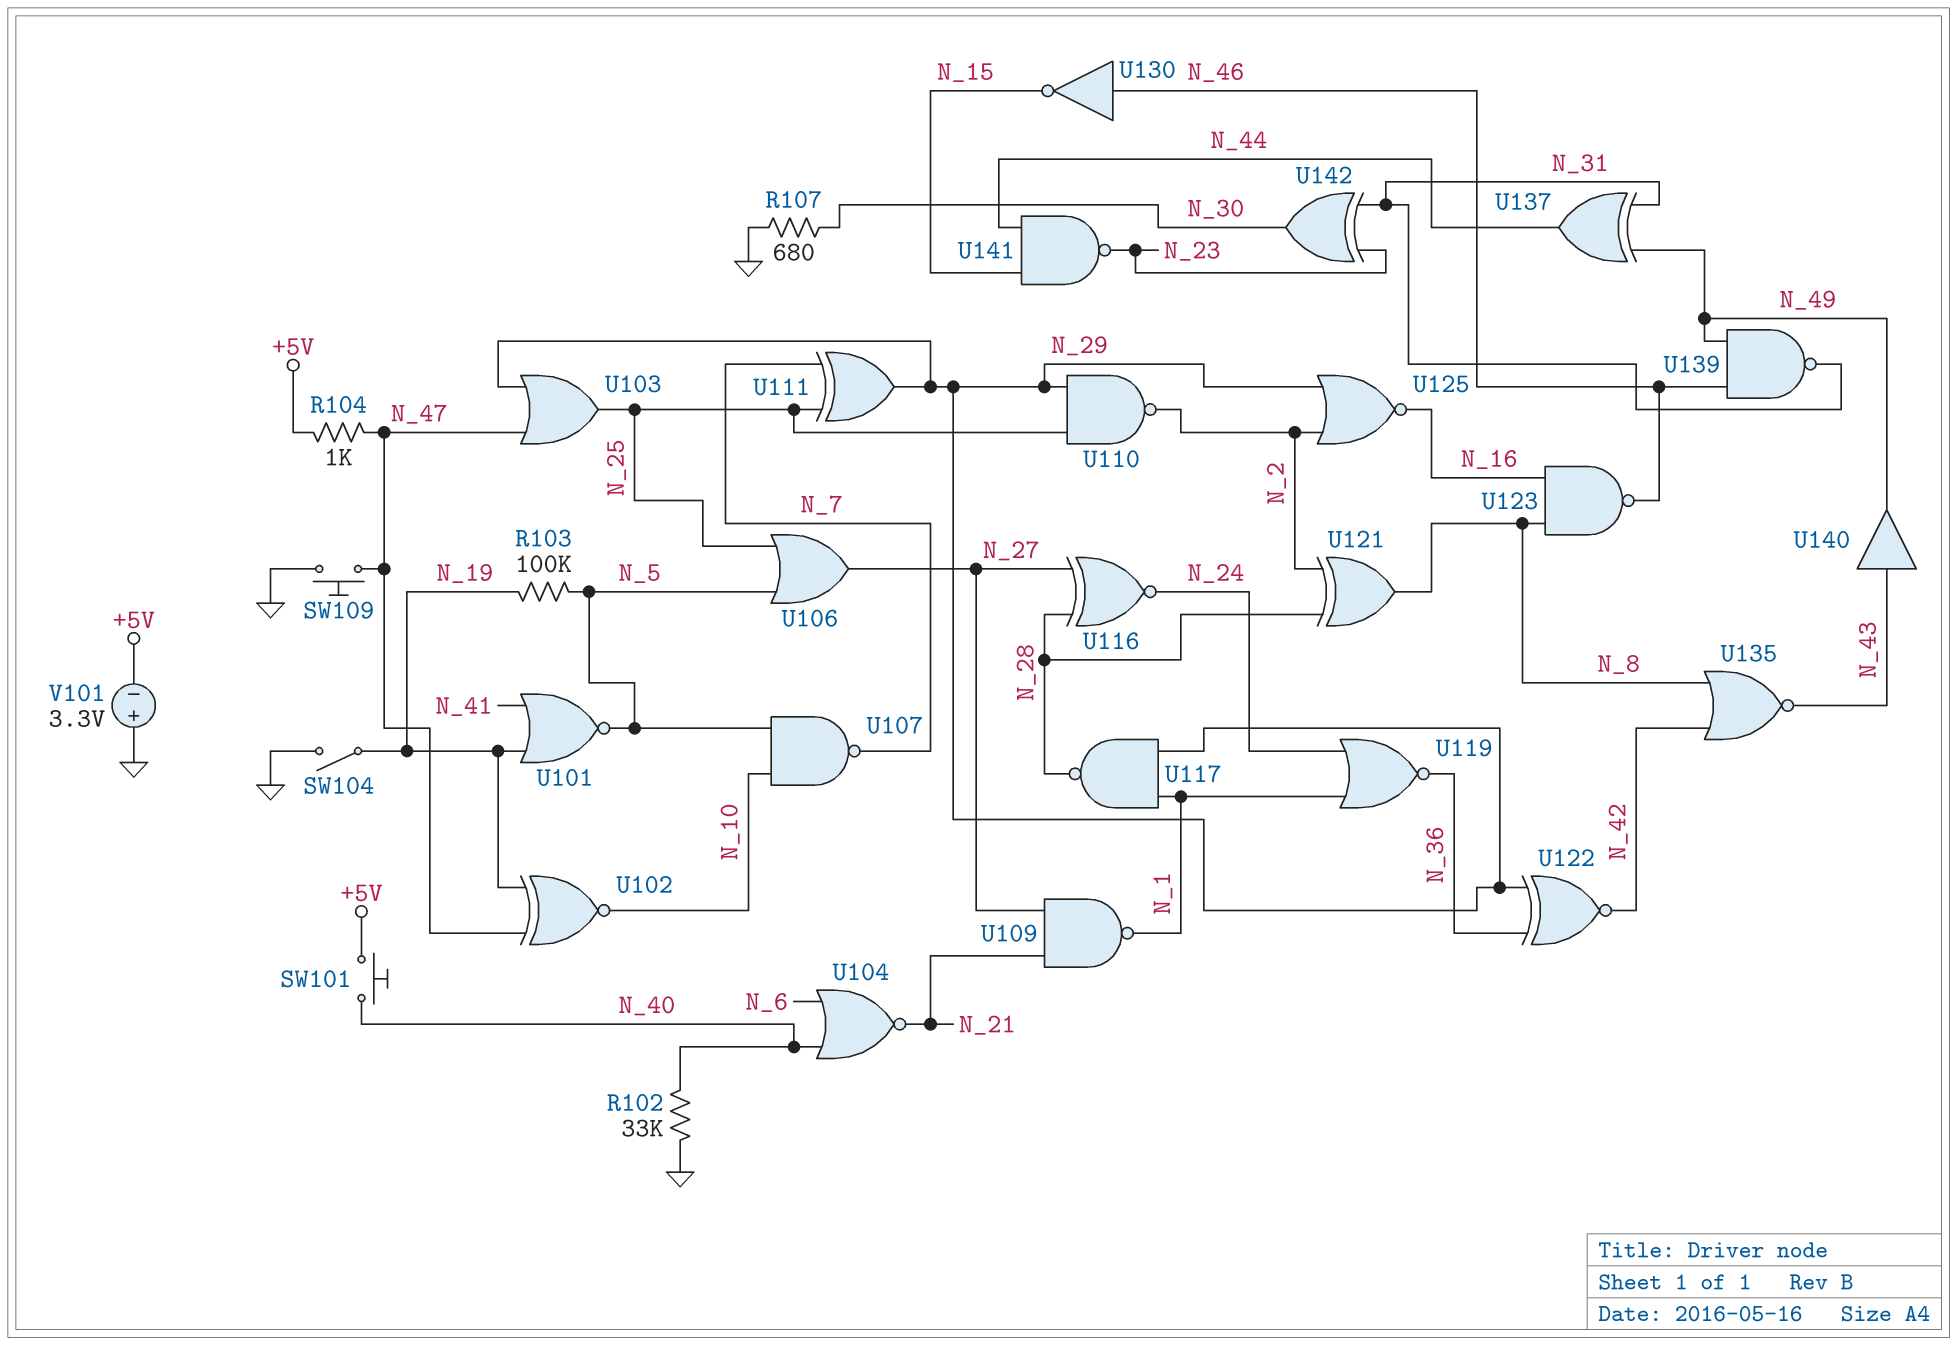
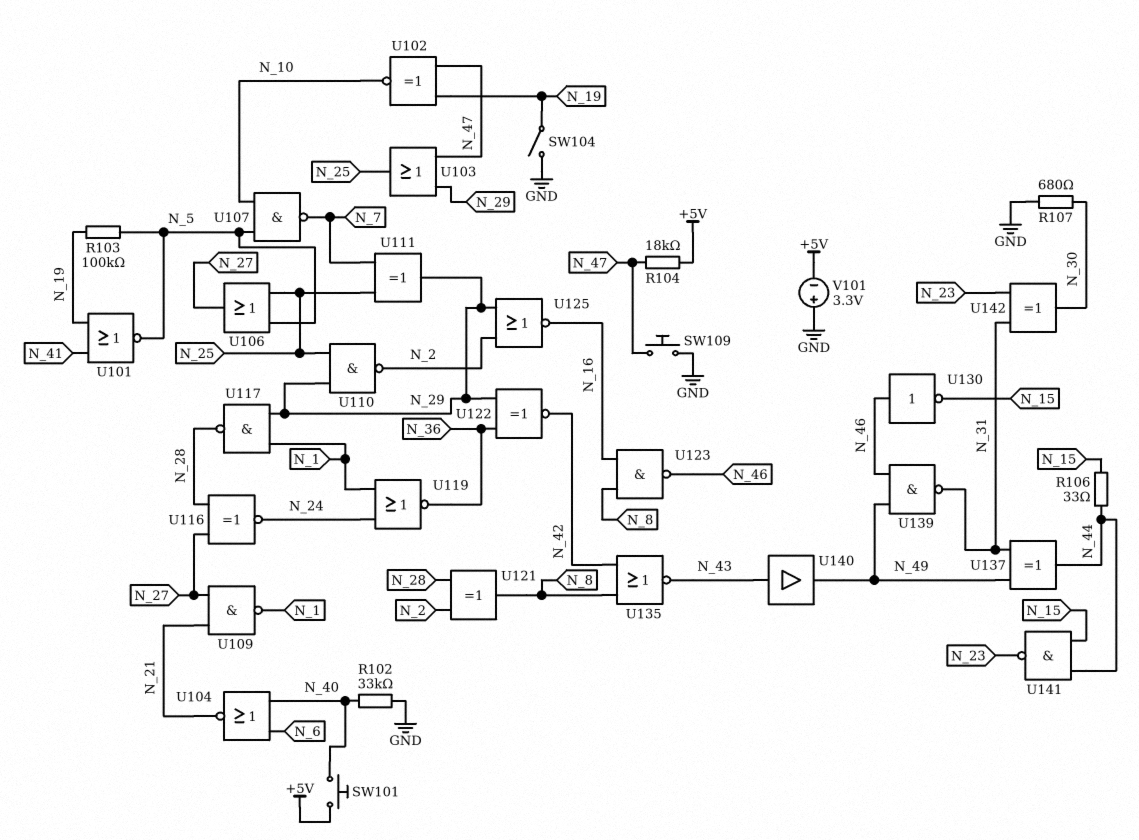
R104: 1k (+5V, N_47) -> 18k (+5V, N_47)
R106: none -> 33 (N_15, N_44)

